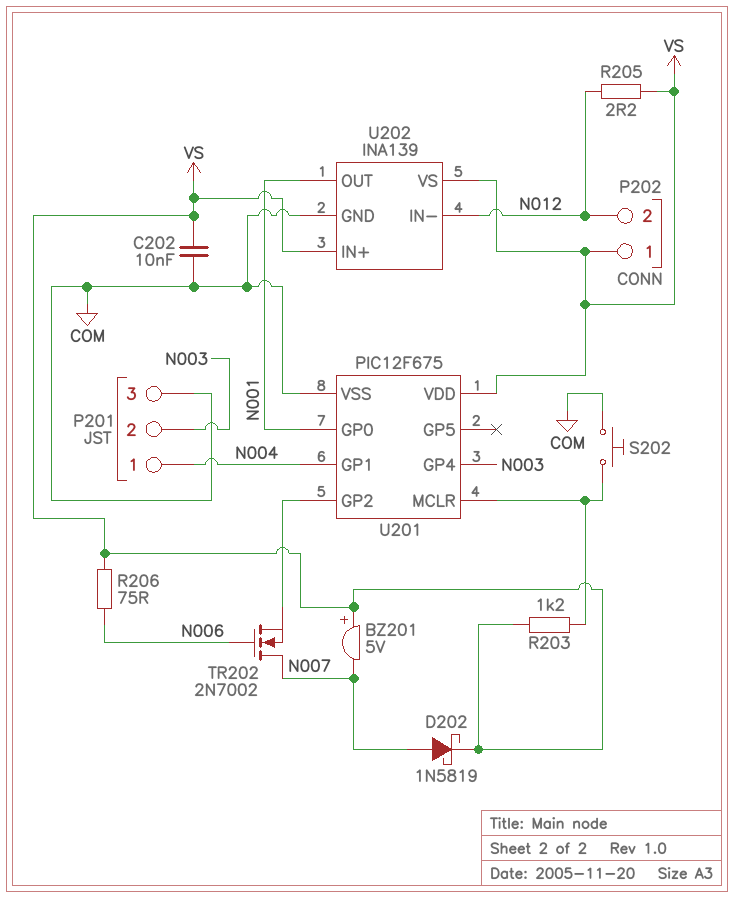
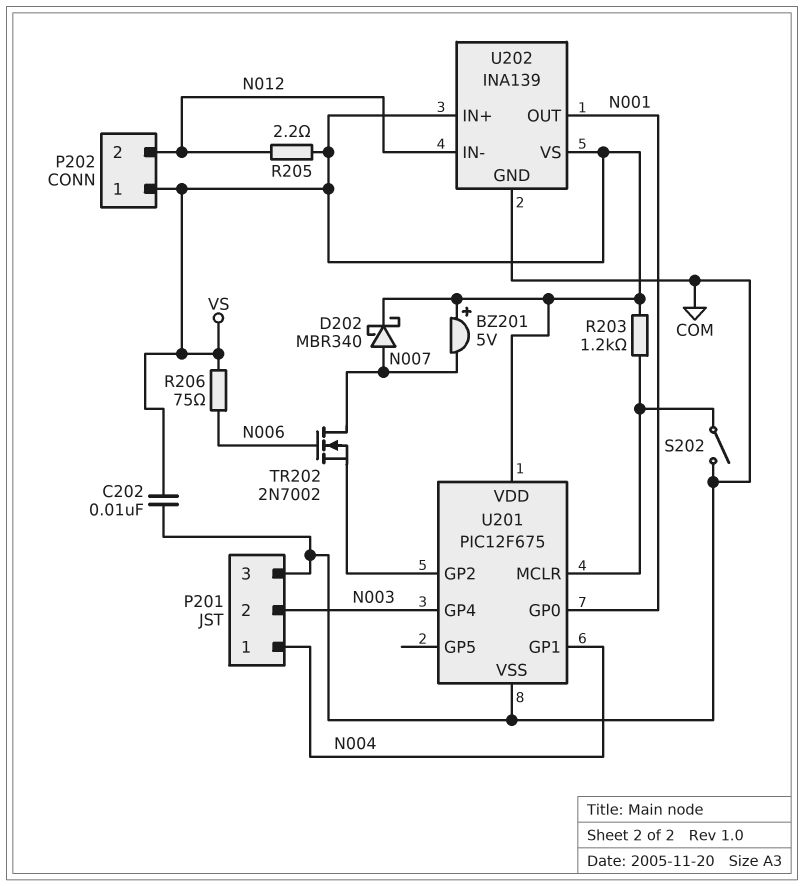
D202: schottky 1N5819 (A N007, K VS) -> schottky MBR340 (A N007, K VS)
S202: button (COM, U201/MCLR) -> switch (COM, U201/MCLR)

